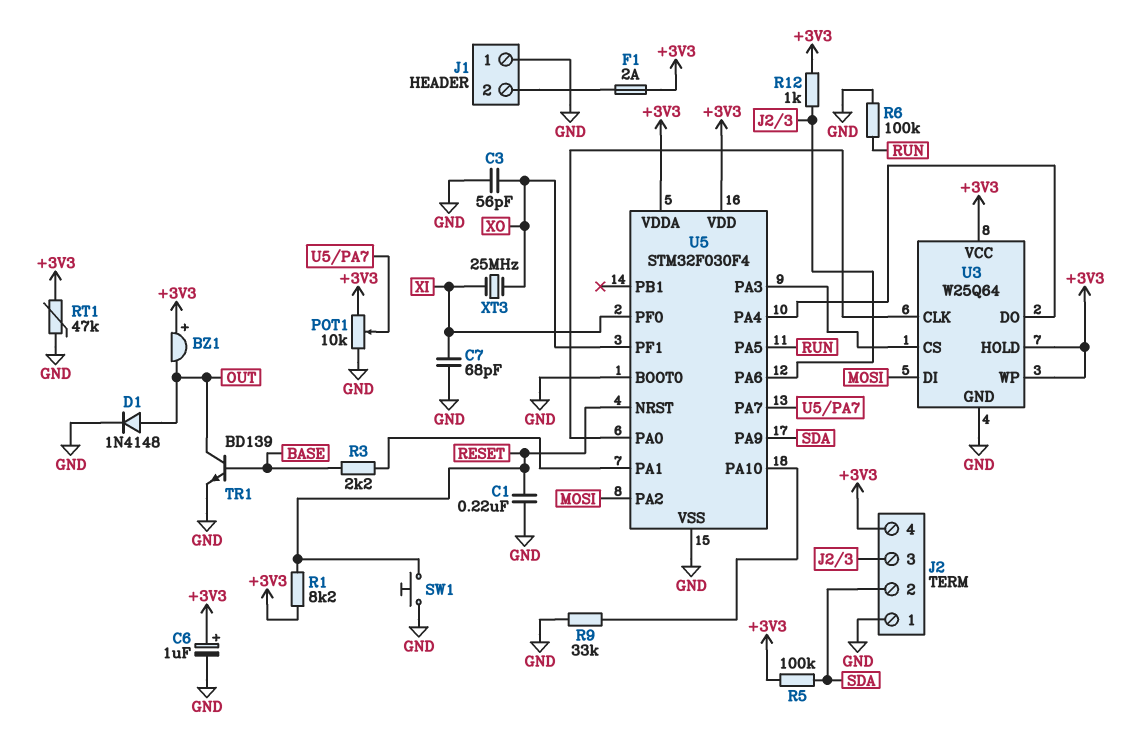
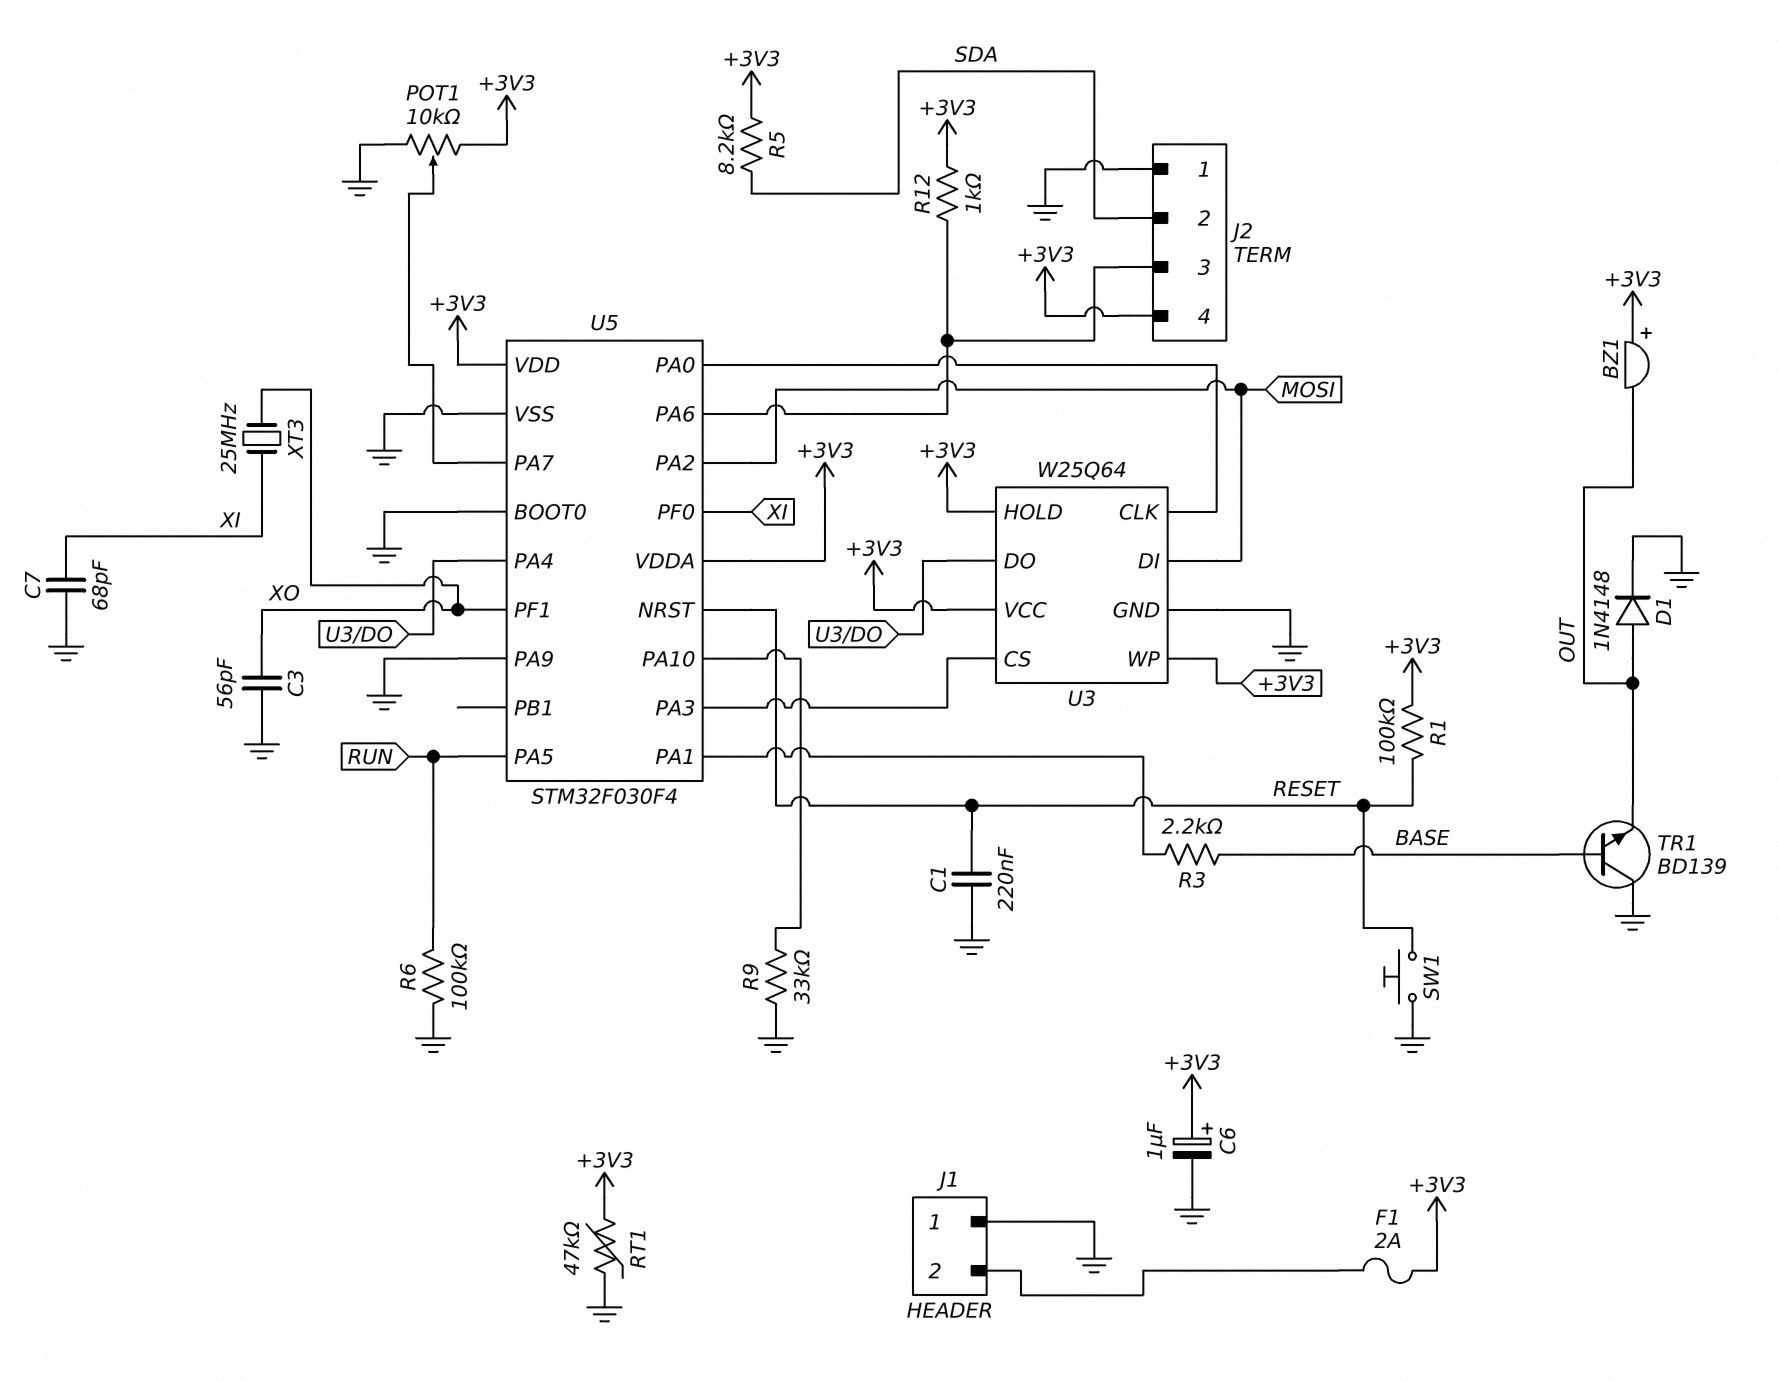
R1: 8.2k (+3V3, RESET) -> 100k (+3V3, RESET)
R5: 100k (+3V3, SDA) -> 8.2k (+3V3, SDA)
TR1: NPN BD139 (B BASE, C OUT, E GND) -> NPN BD139 (B BASE, C GND, E OUT)
U5 pin PA9: SDA -> GND

